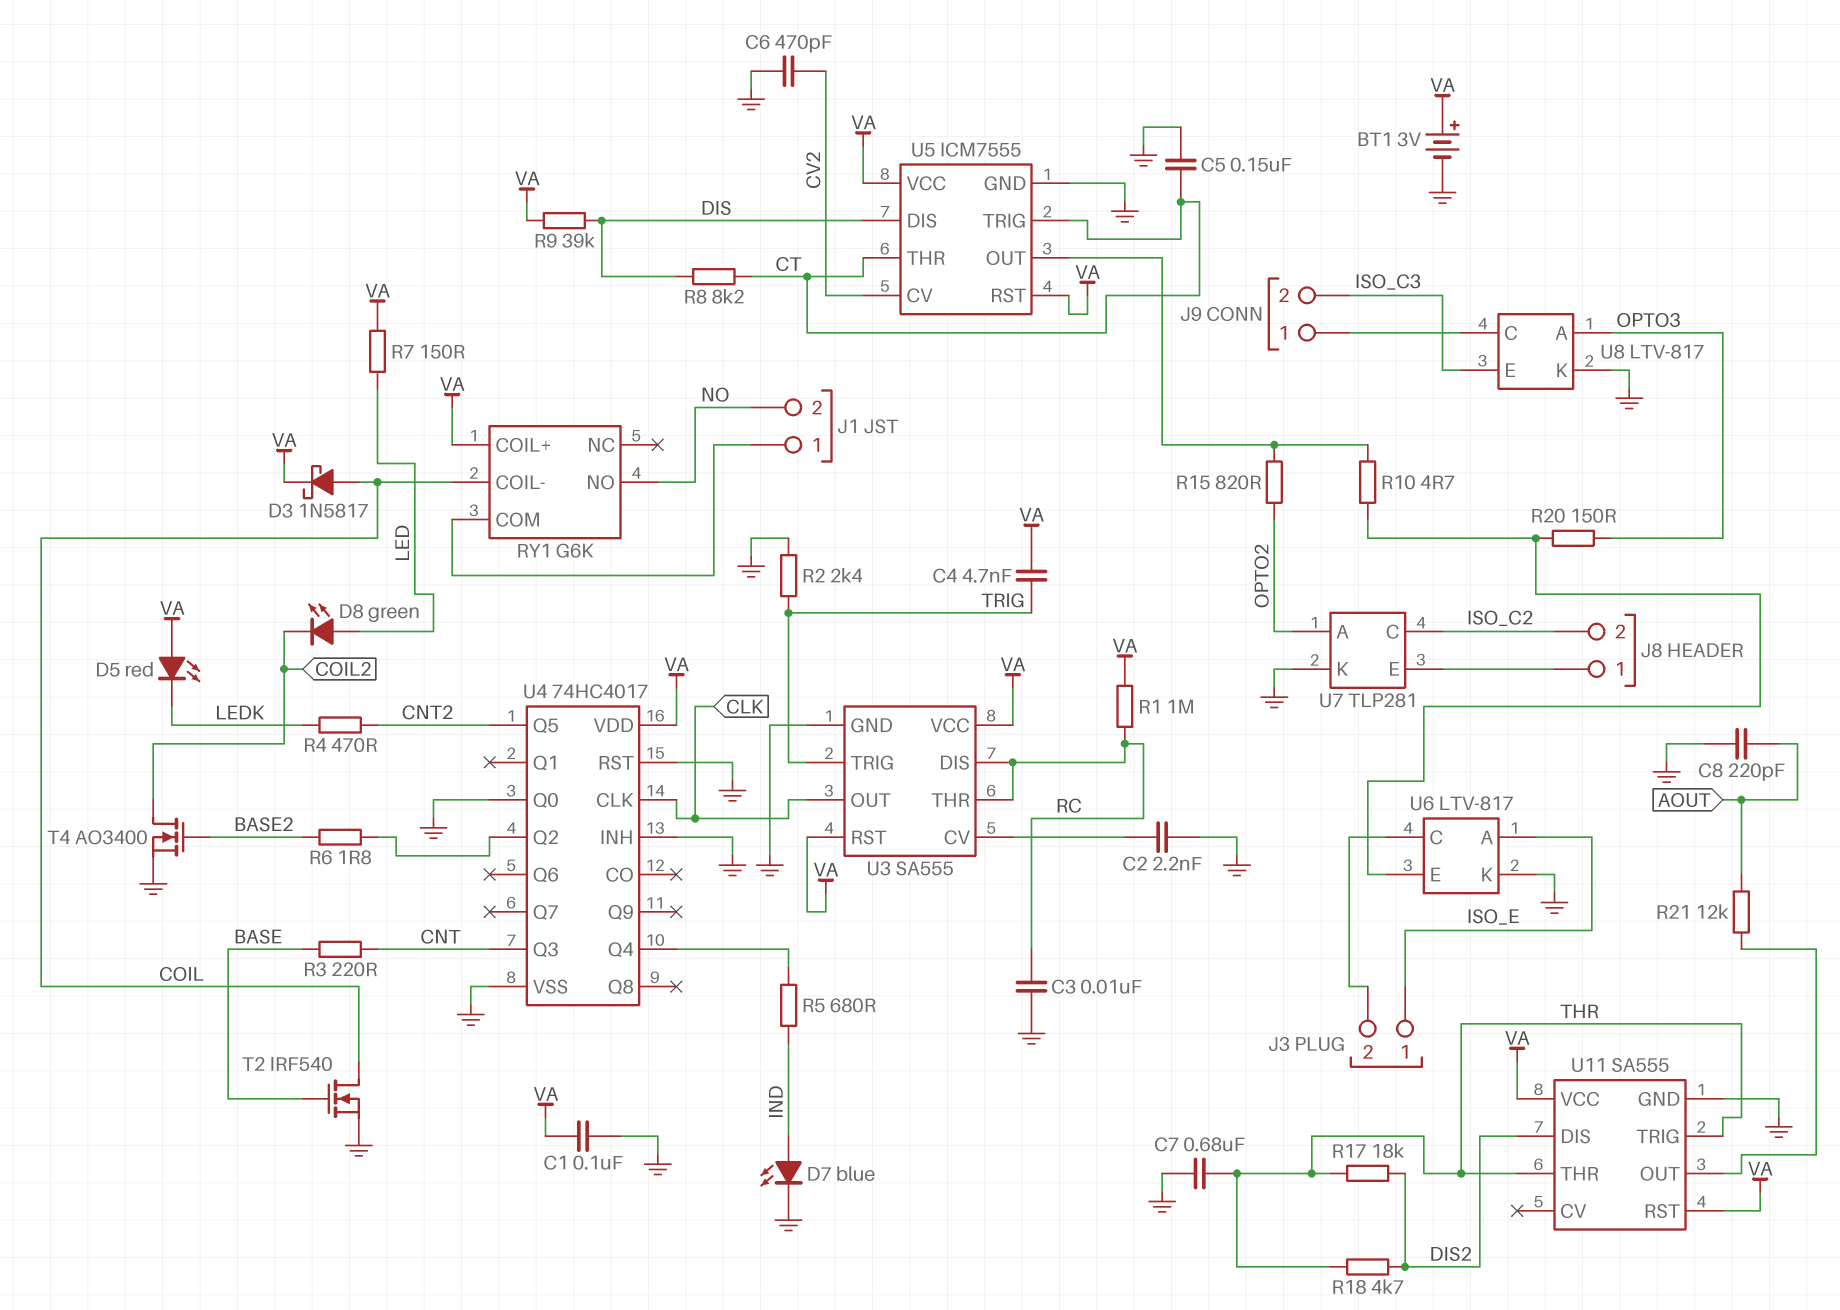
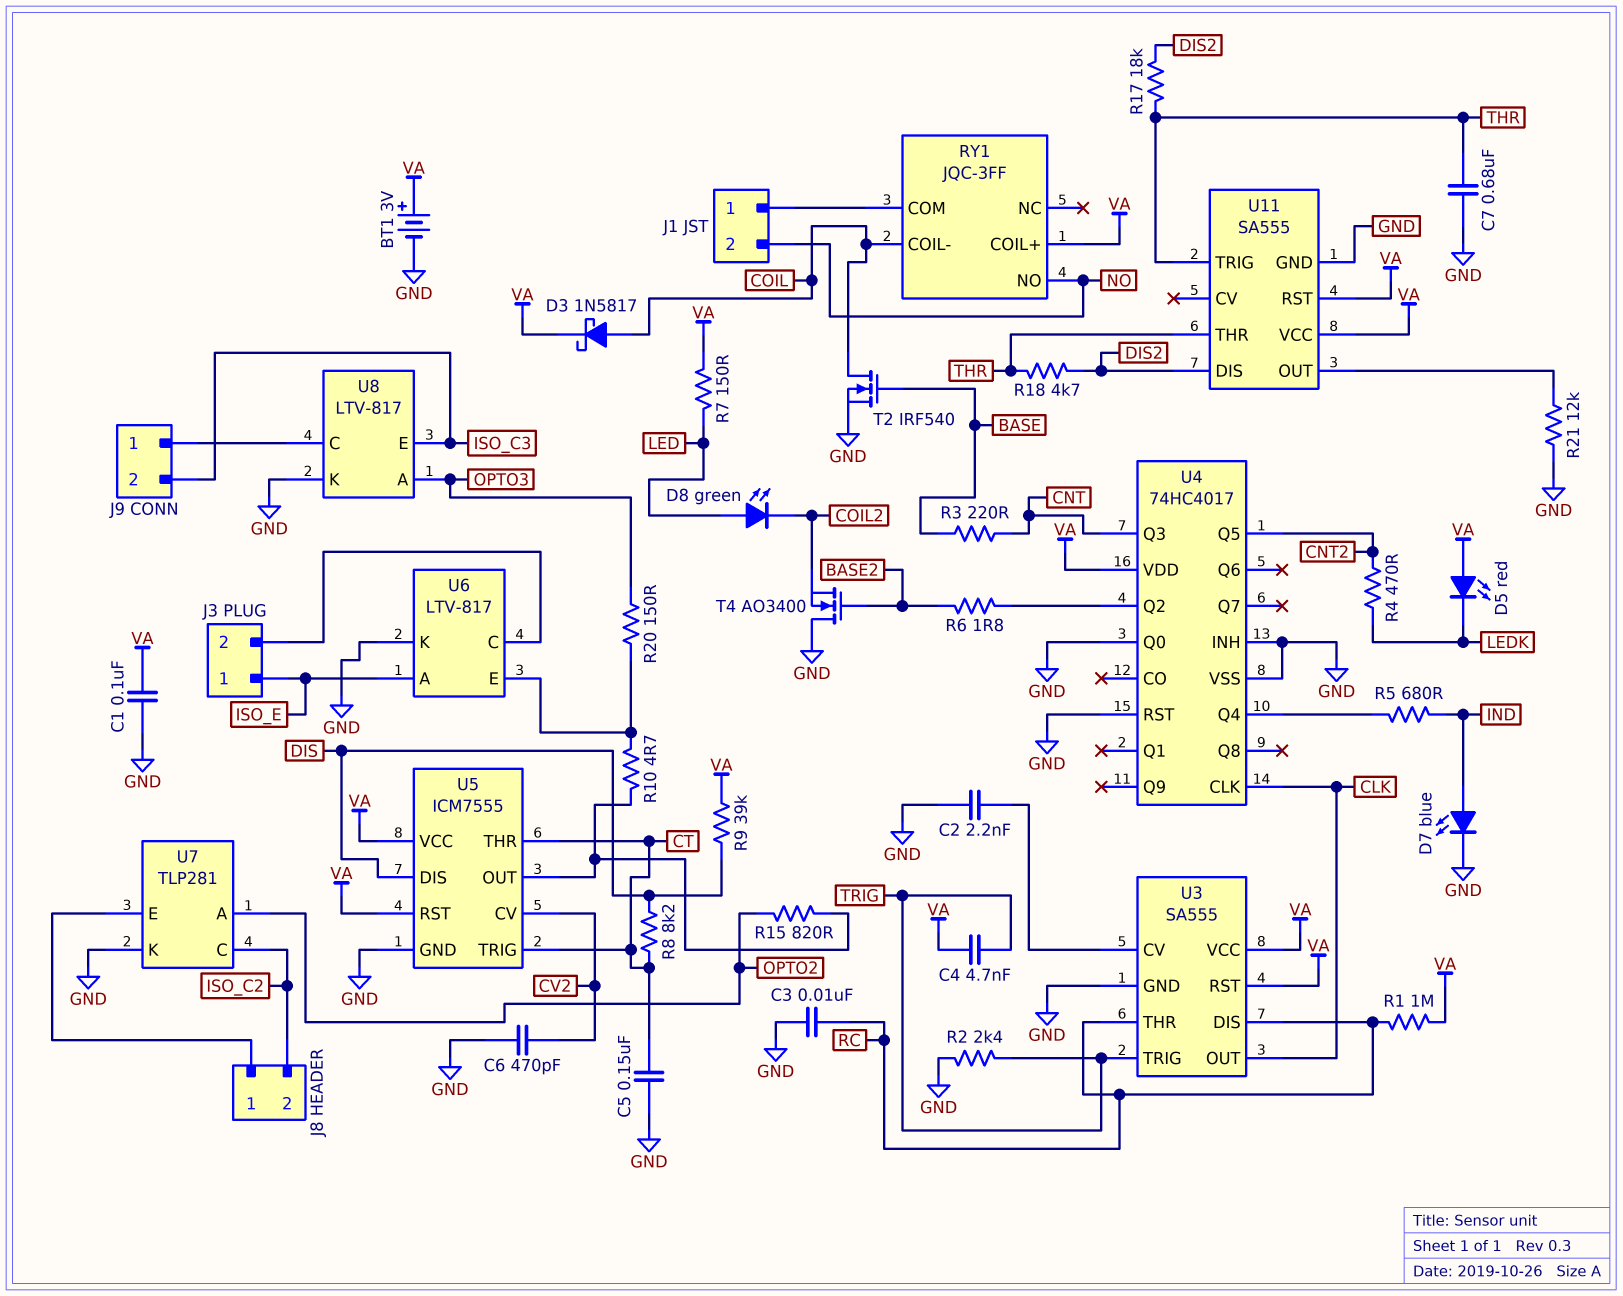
C8: 220pF (AOUT, GND) -> none
R21: 12k (AOUT, U11/OUT) -> 12k (GND, U11/OUT)
RY1: G6K -> JQC-3FF
T4: NMOS AO3400 (G BASE2, D COIL2, S GND) -> NMOS AO3400 (G BASE2, D GND, S COIL2)

